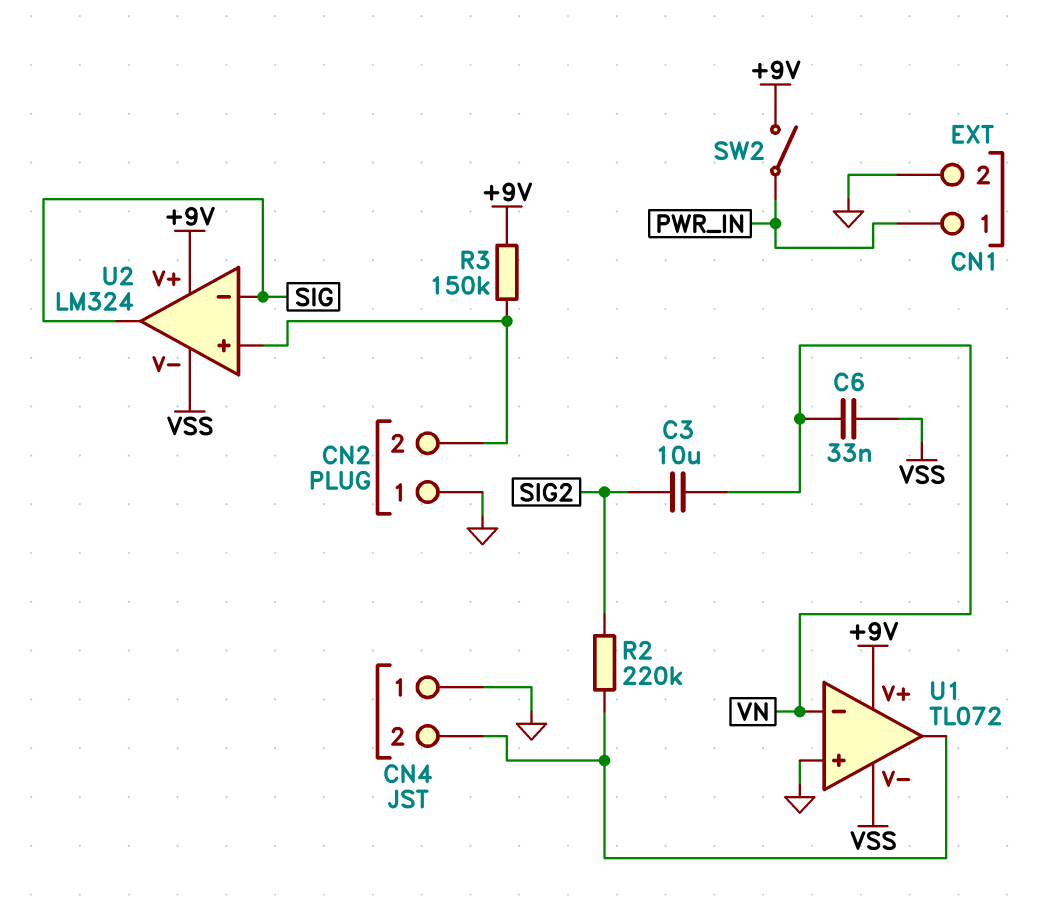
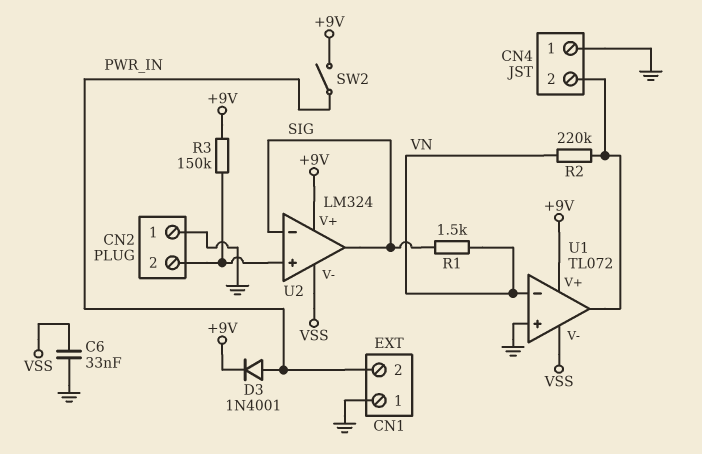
C3: 10uF (SIG2, VN) -> none
C6: 33nF (VN, VSS) -> 33nF (GND, VSS)
CN1 pin 1: PWR_IN -> GND
CN1 pin 2: GND -> PWR_IN
D3: none -> diode 1N4001 (A PWR_IN, K +9V)
R1: none -> 1.5k (SIG, VN)
R2: 220k (CN4/2, SIG2) -> 220k (CN4/2, VN)

